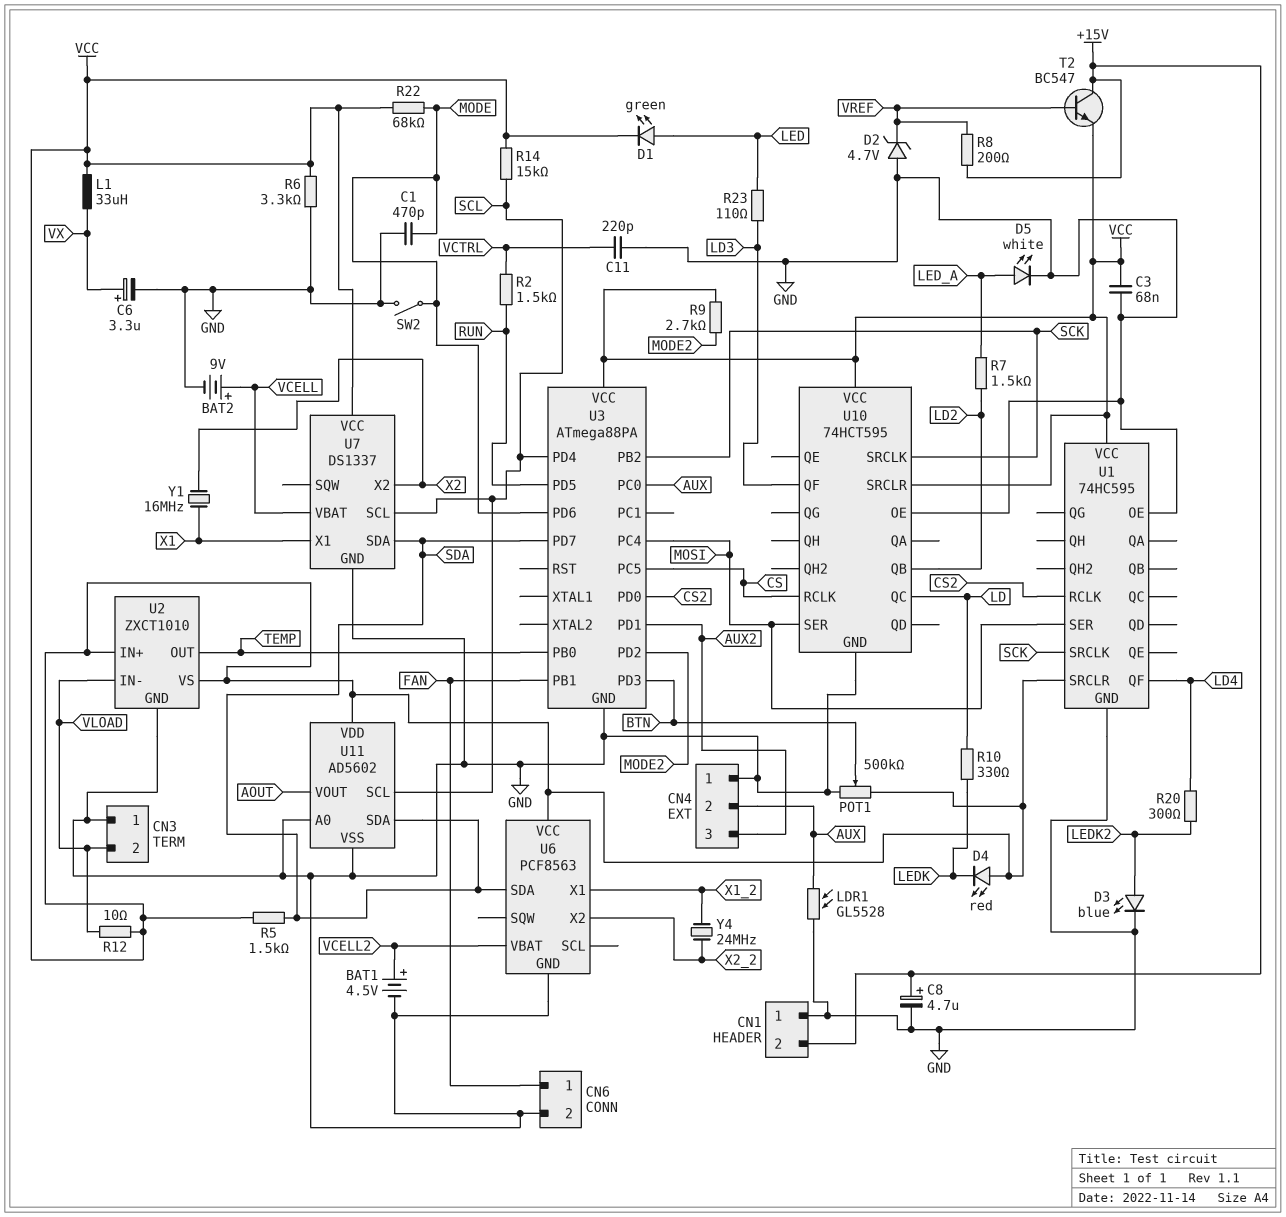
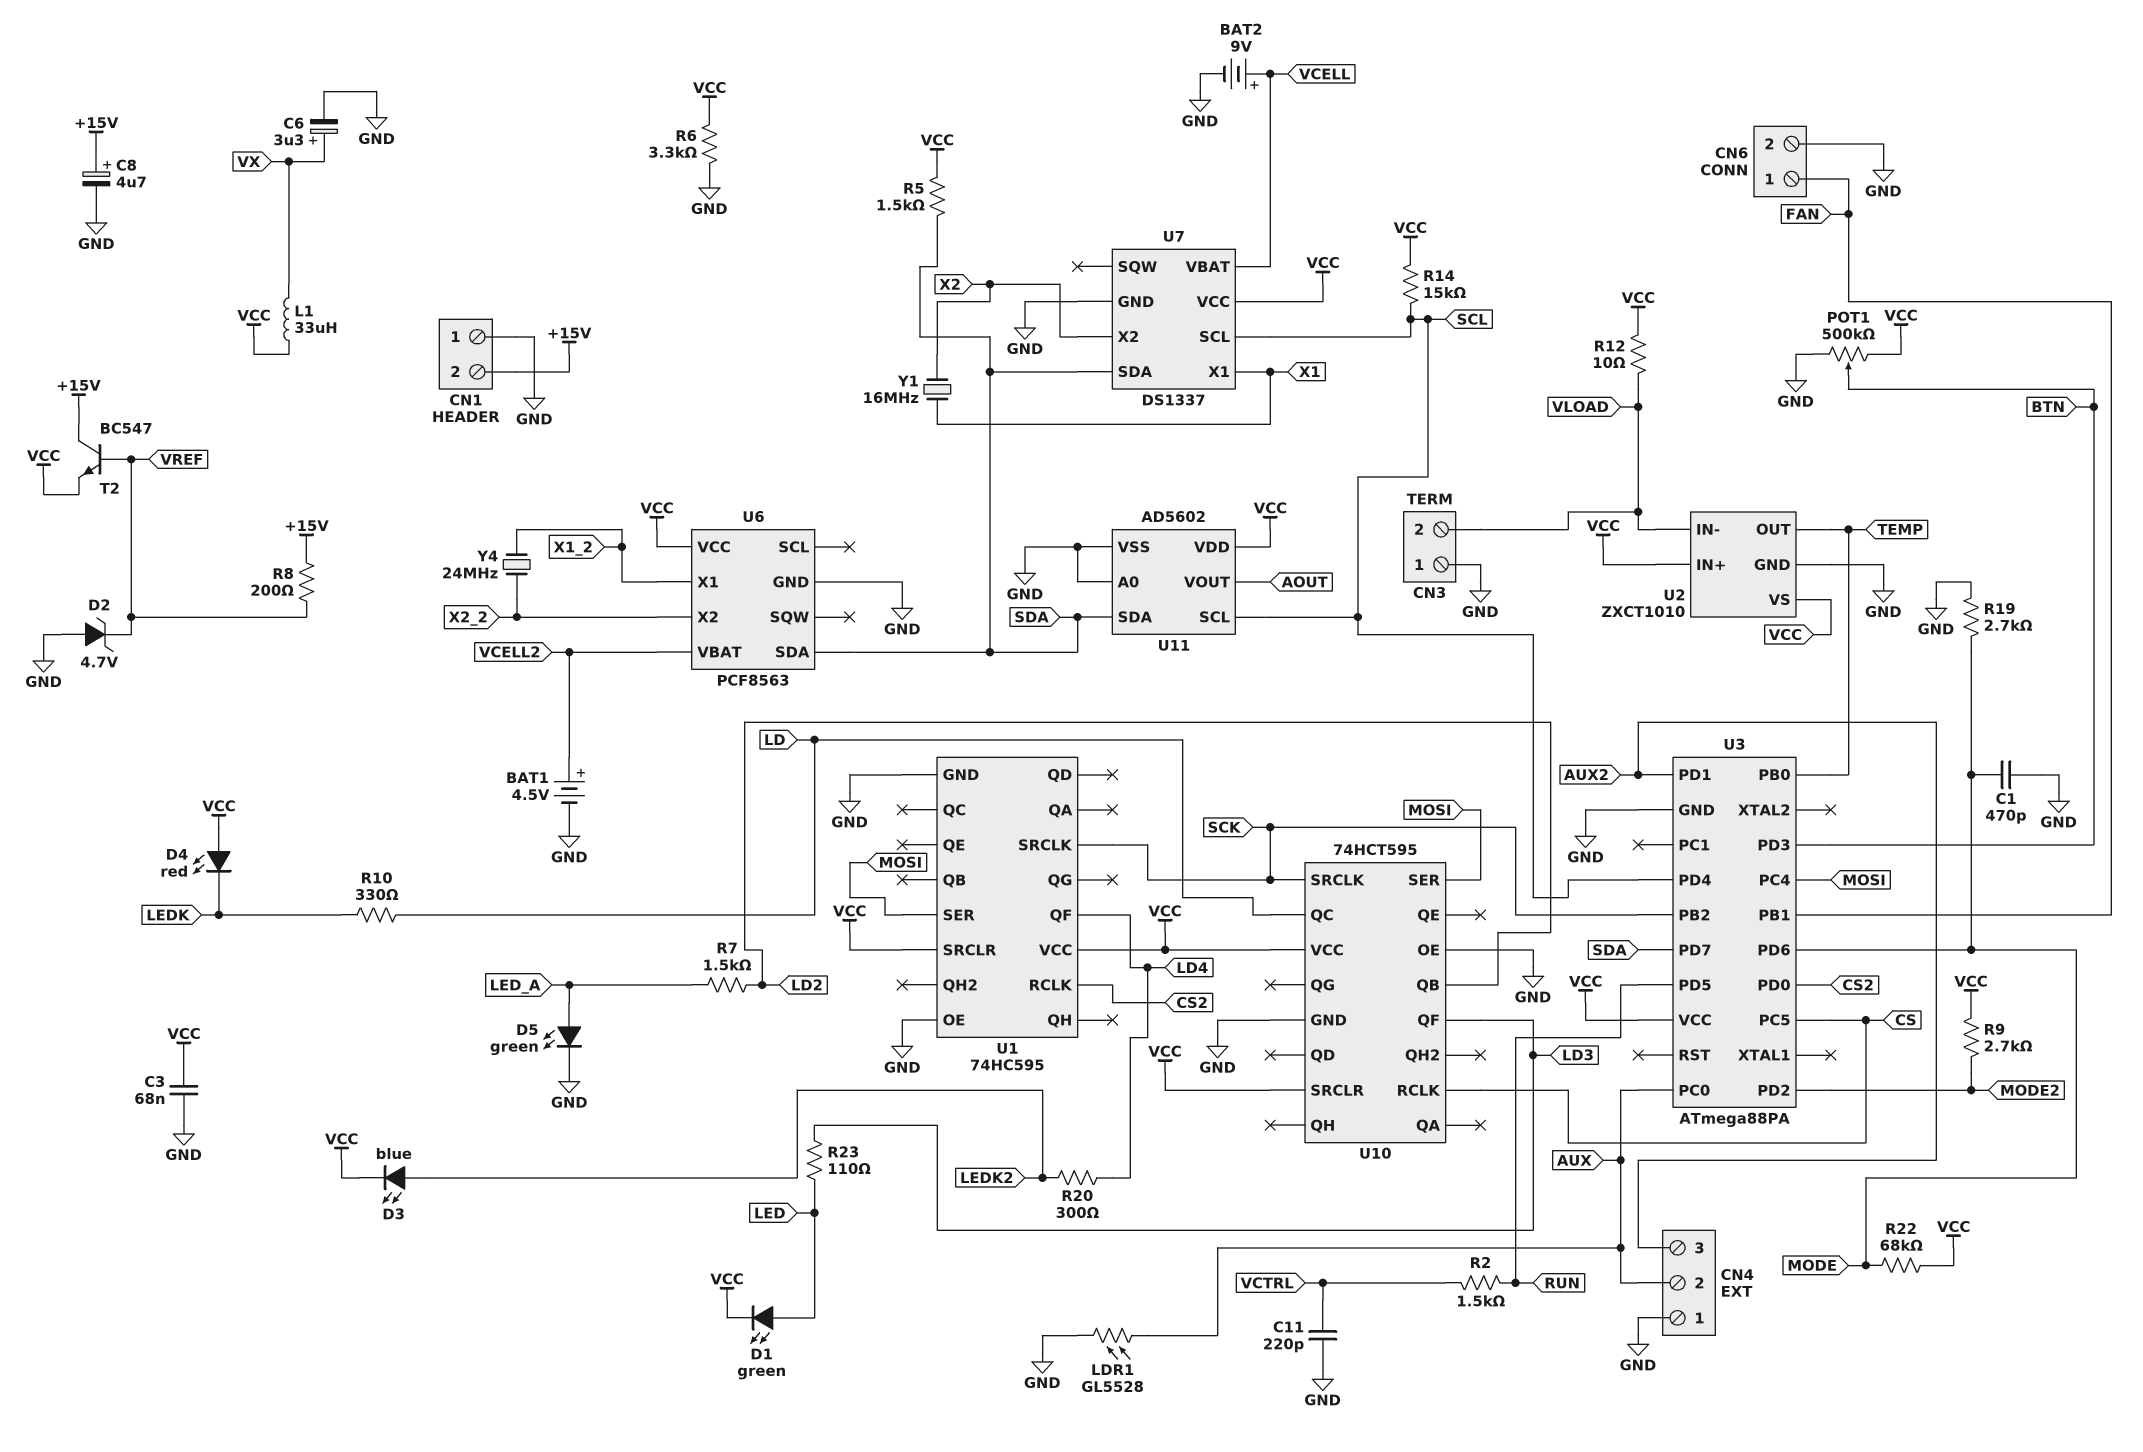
D3: LED blue (A LEDK2, K GND) -> LED blue (A LEDK2, K VCC)
D5: LED white (A LED_A, K GND) -> LED green (A LED_A, K GND)
R19: none -> 2.7k (GND, MODE)
SW2: switch (GND, MODE) -> none

